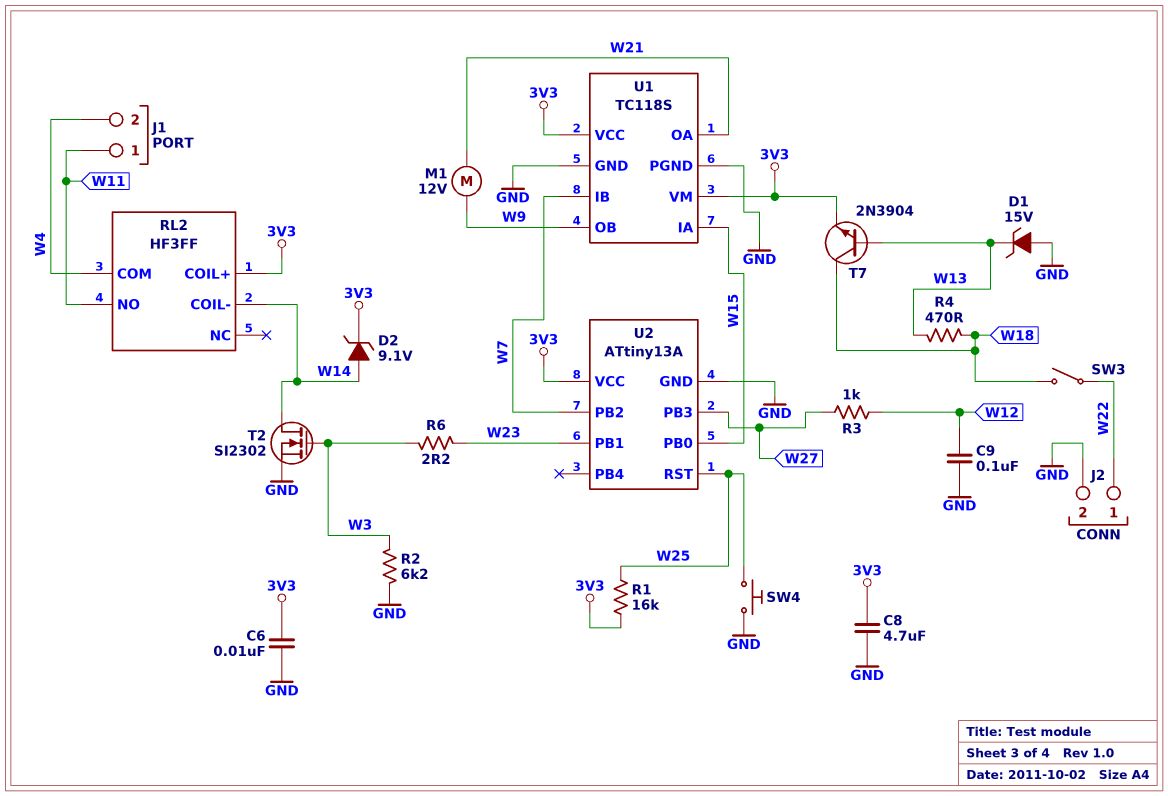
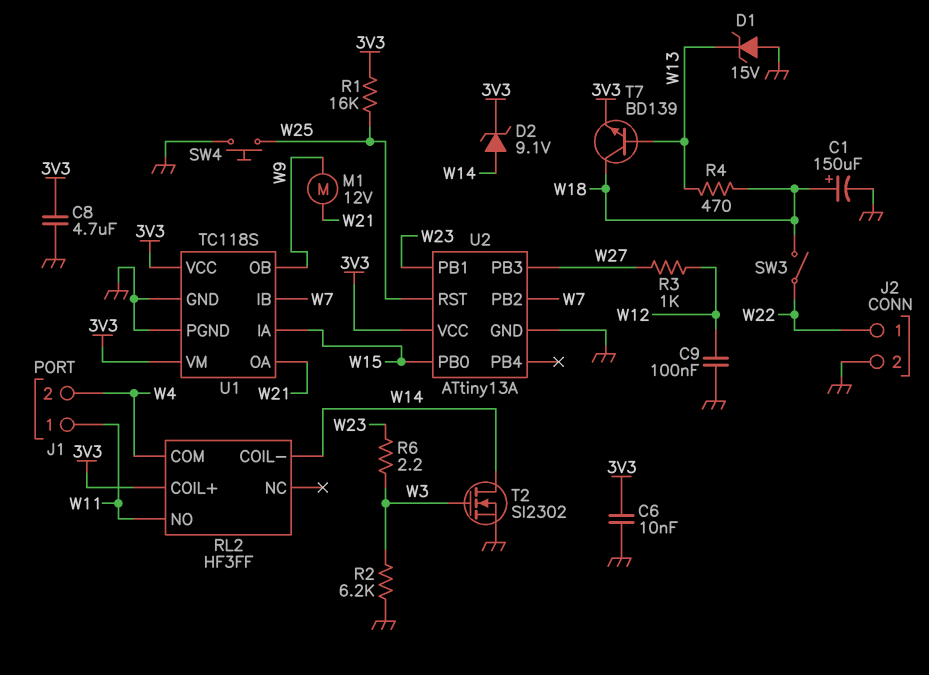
C1: none -> 150uF (plus W18, minus GND)
T7: NPN 2N3904 (B W13, C W18, E 3V3) -> NPN BD139 (B W13, C W18, E 3V3)

